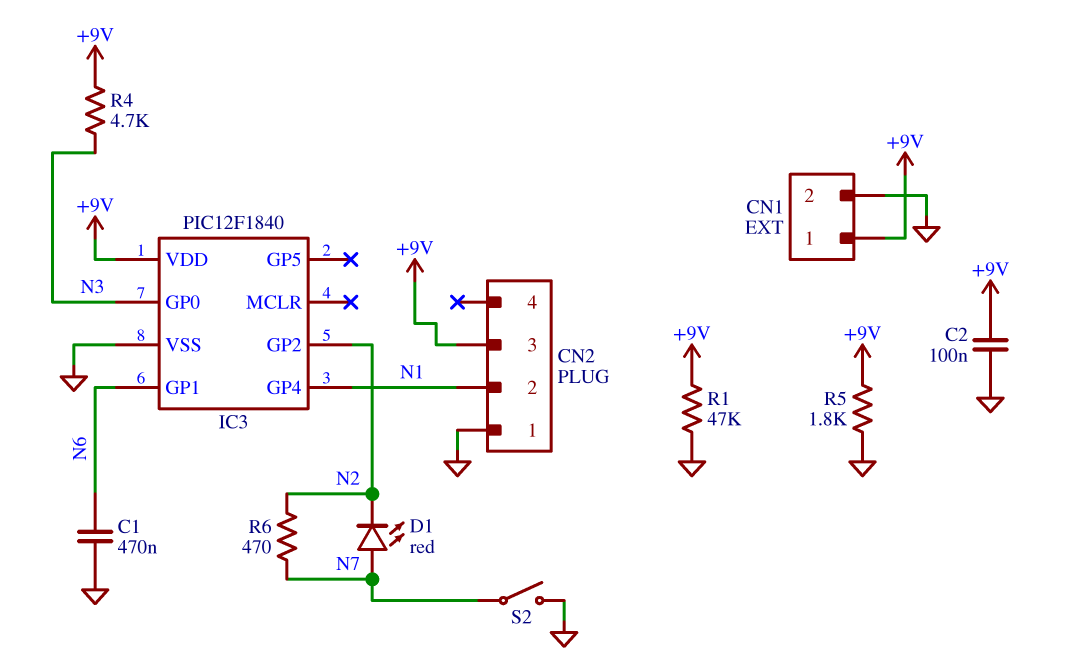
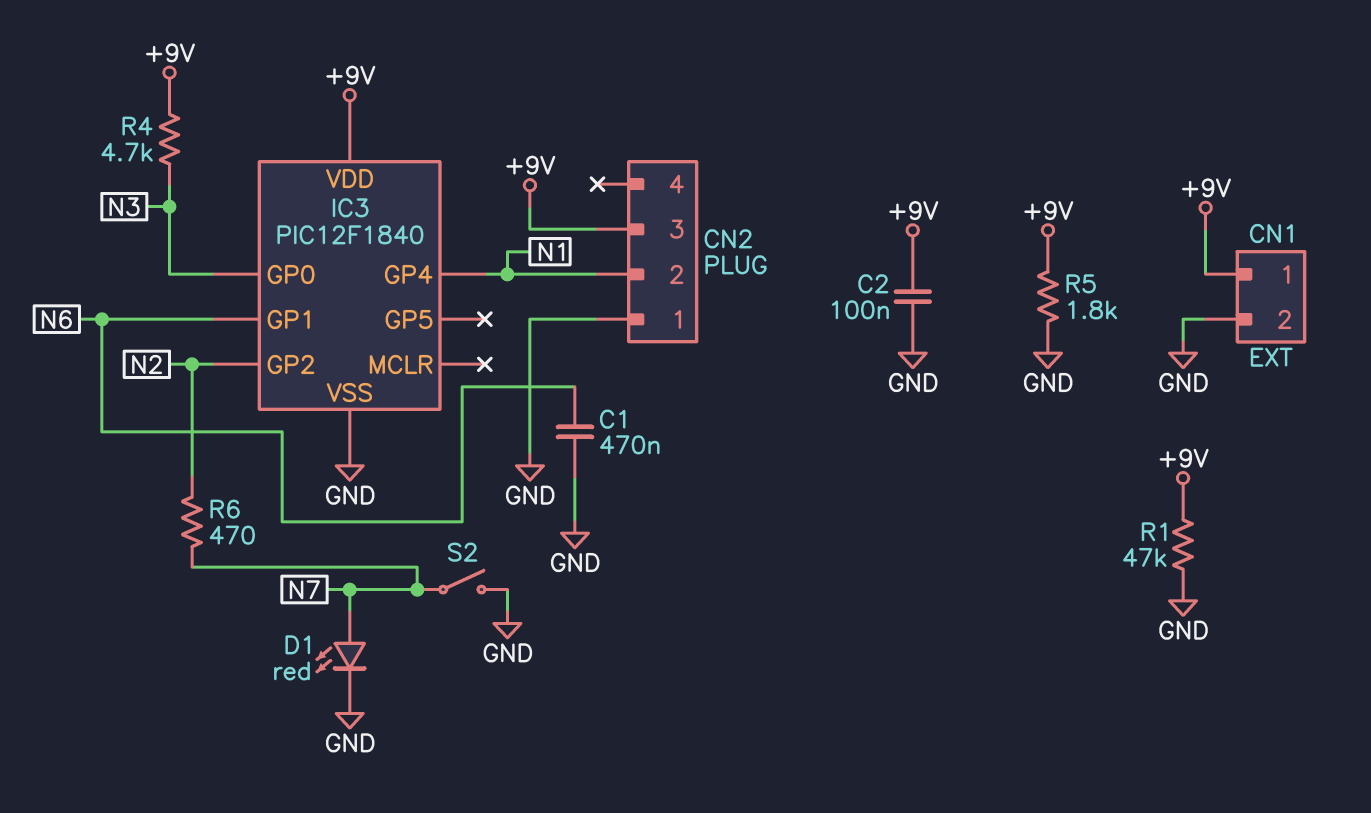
D1: LED red (A N7, K N2) -> LED red (A N7, K GND)

